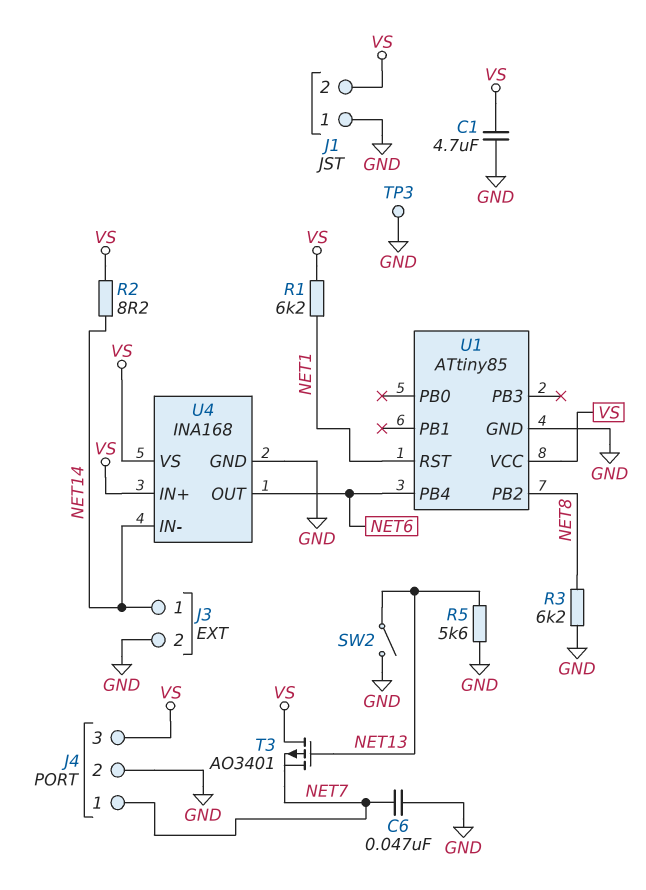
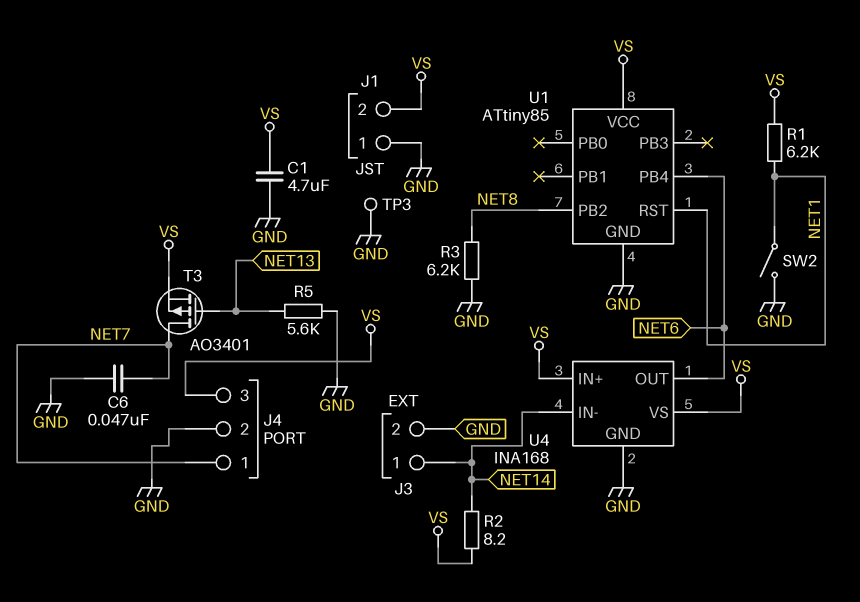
SW2: switch (GND, NET13) -> switch (GND, NET1)
T3: PMOS AO3401 (G NET13, D VS, S NET7) -> PMOS AO3401 (G NET13, D NET7, S VS)

